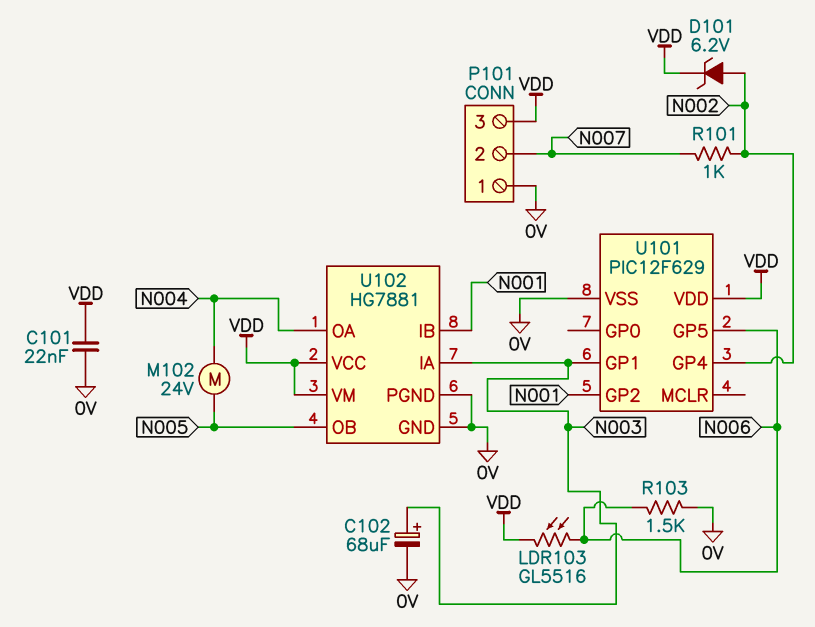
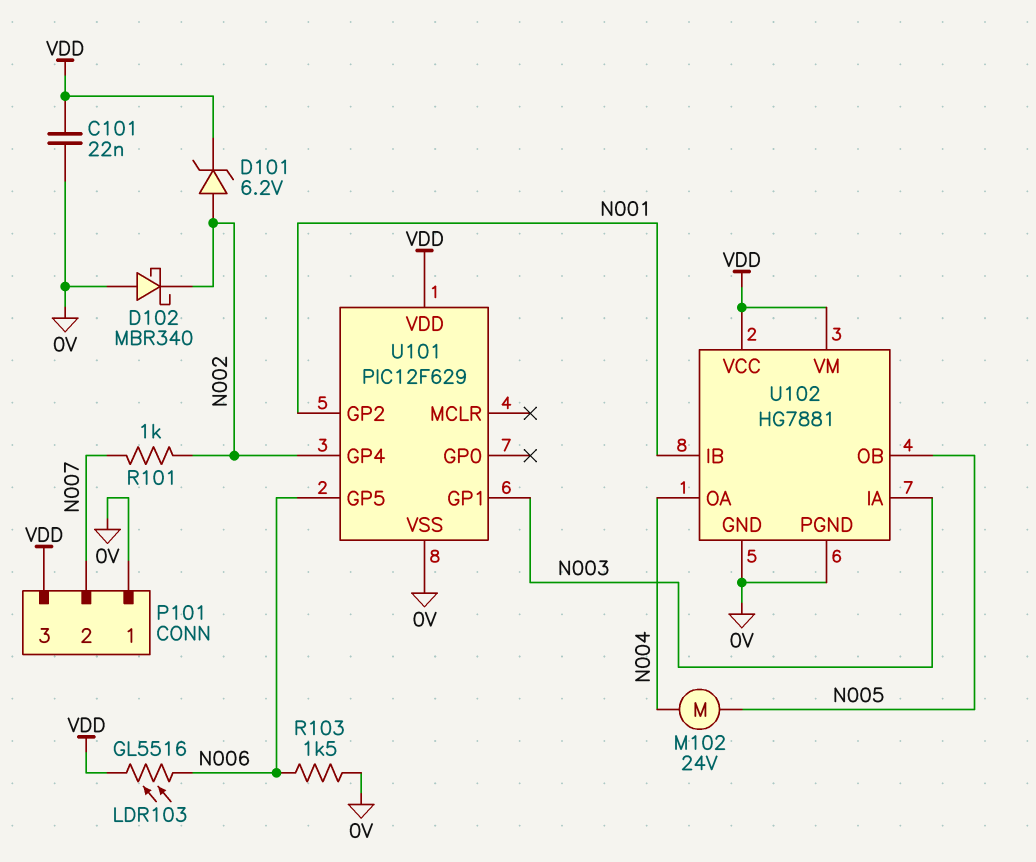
C102: 68uF (plus N003, minus 0V) -> none
D102: none -> schottky MBR340 (A 0V, K N002)

